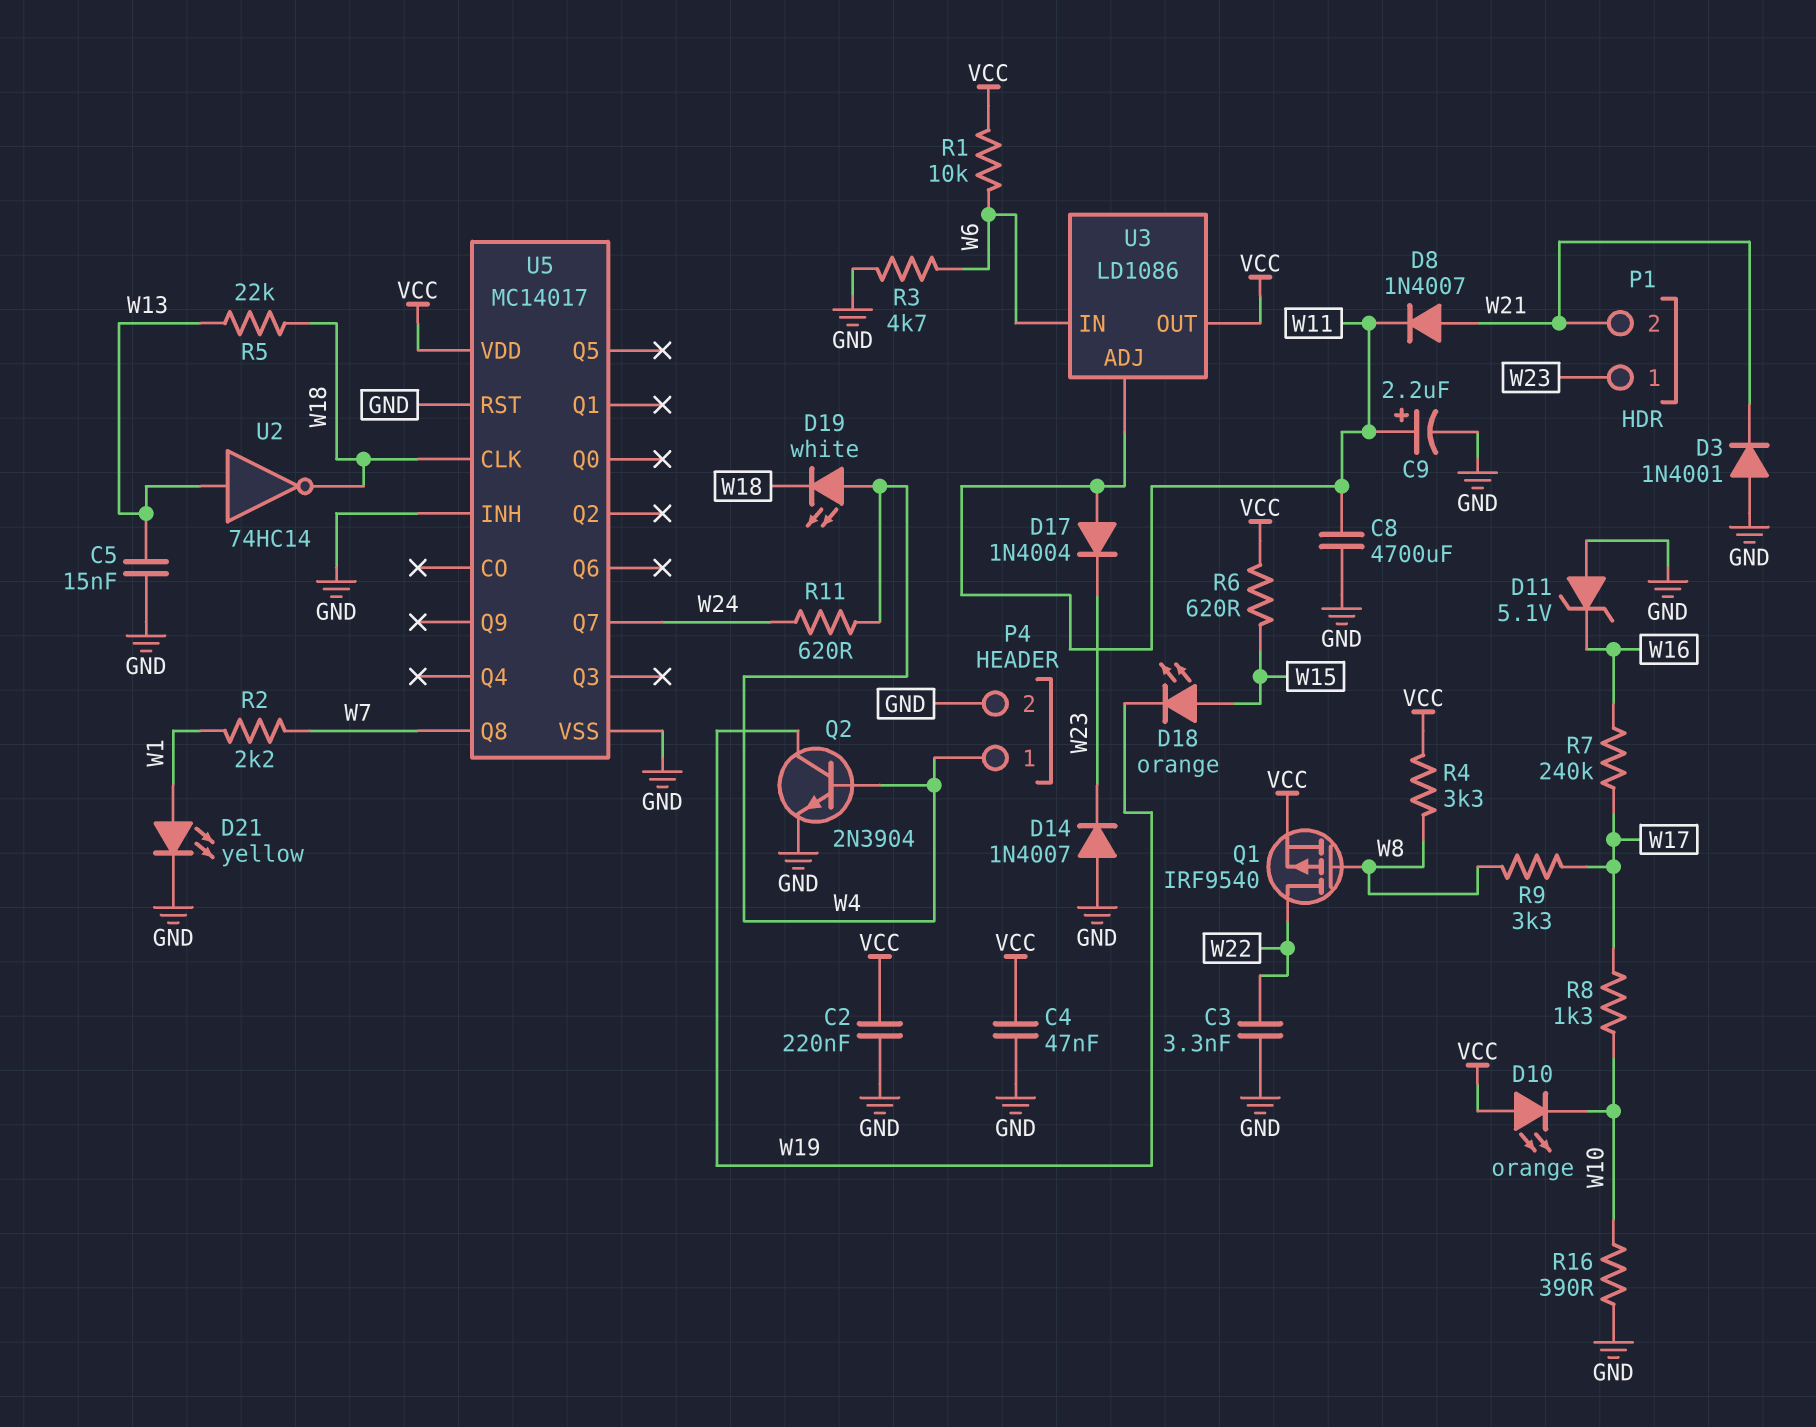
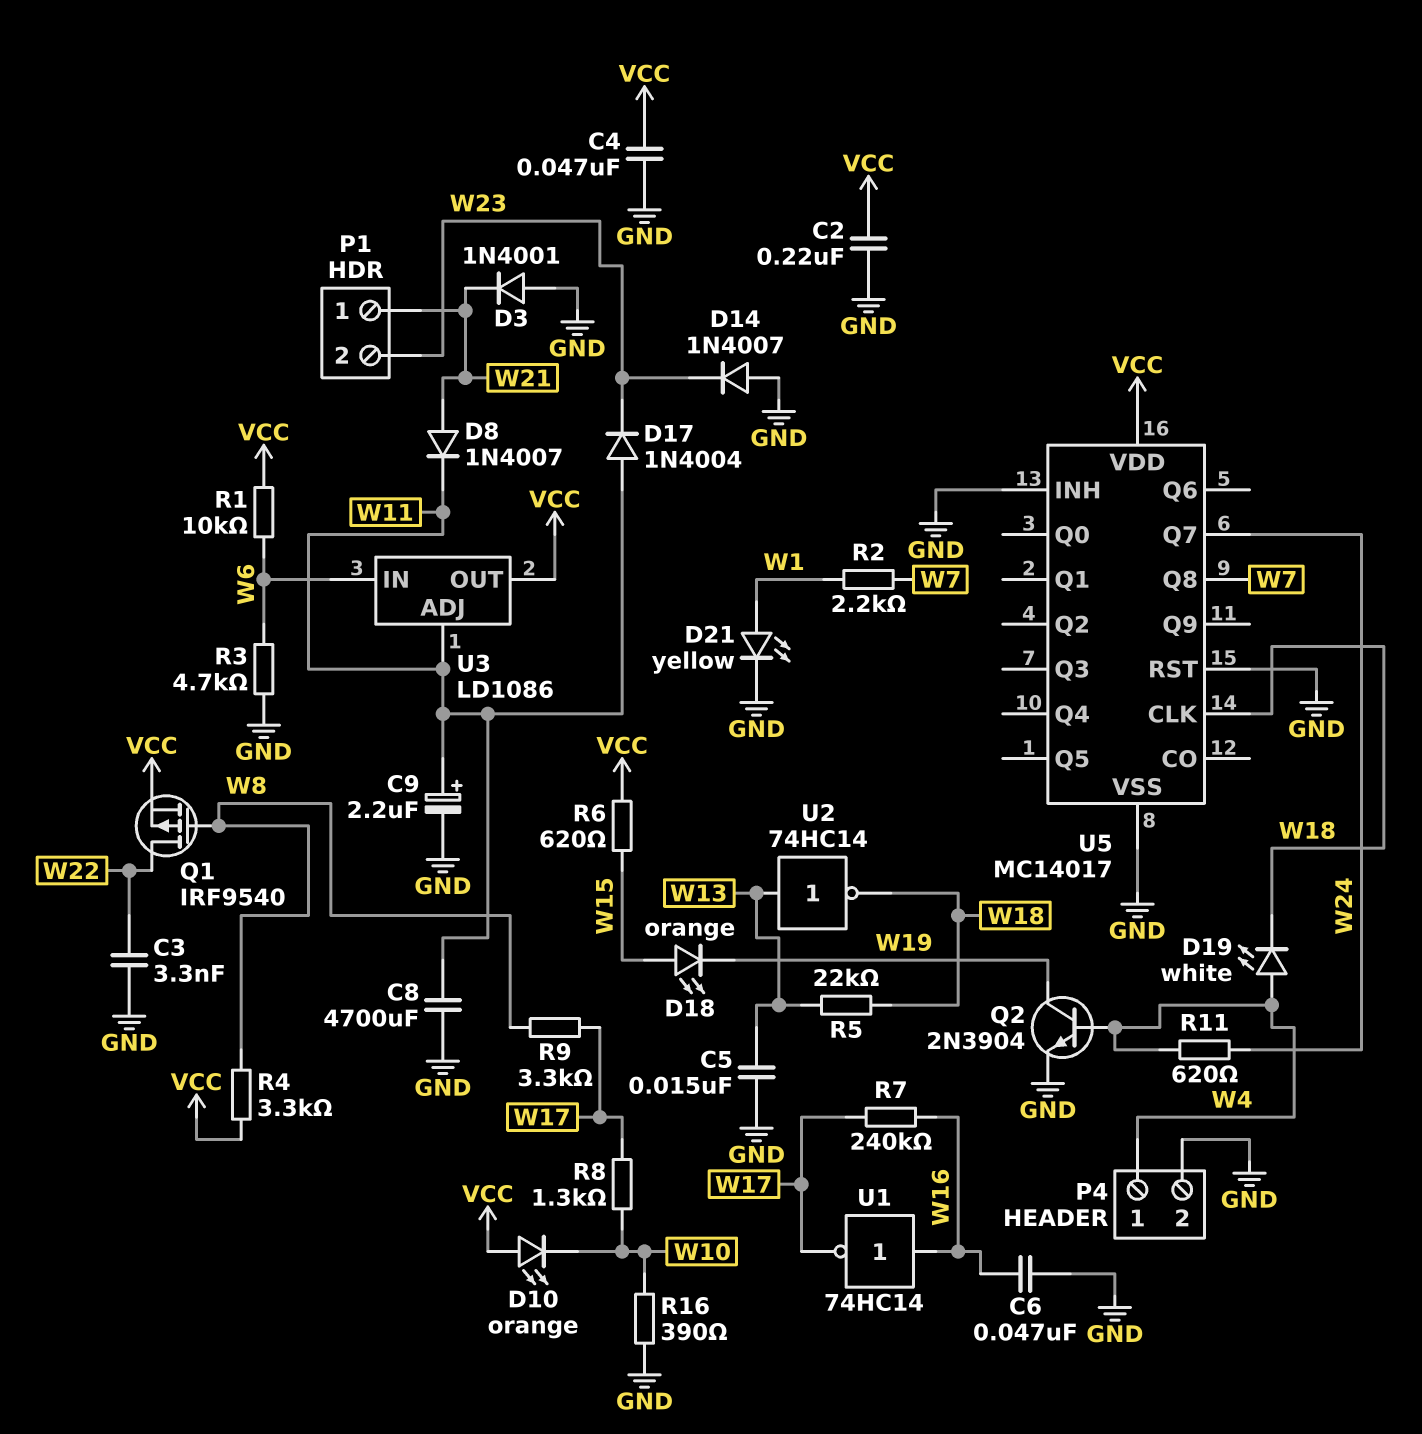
C6: none -> 47nF (GND, W16)
D11: zener 5.1V (A GND, K W16) -> none
P1 pin 1: W23 -> W21
P1 pin 2: W21 -> W23
U1: none -> NOT 74HC14 (in W16, out W17)

